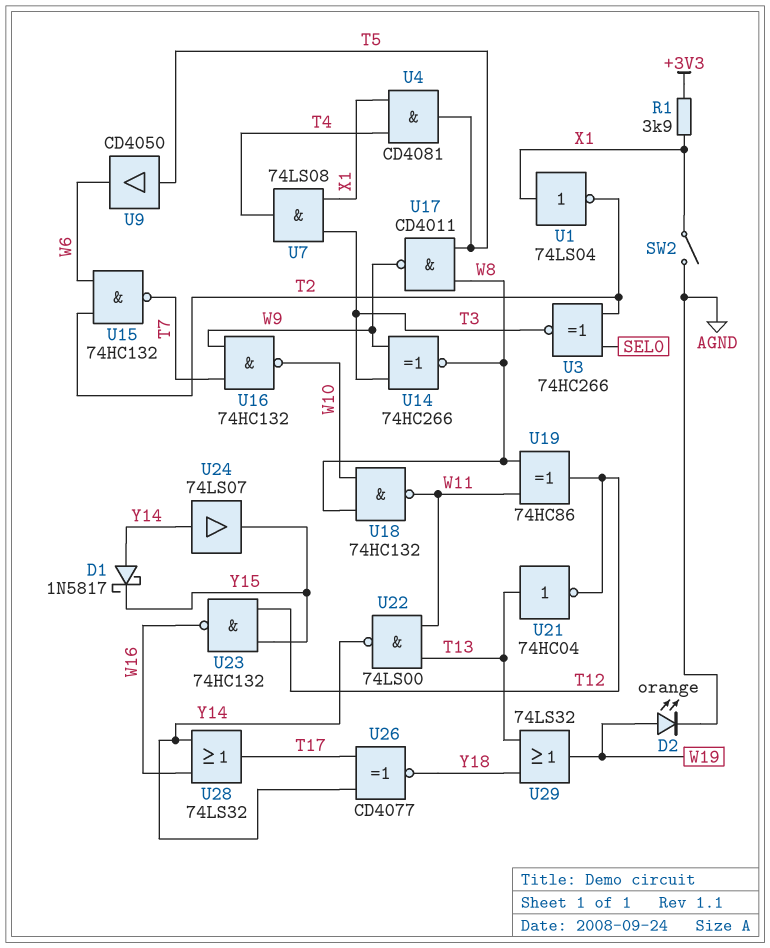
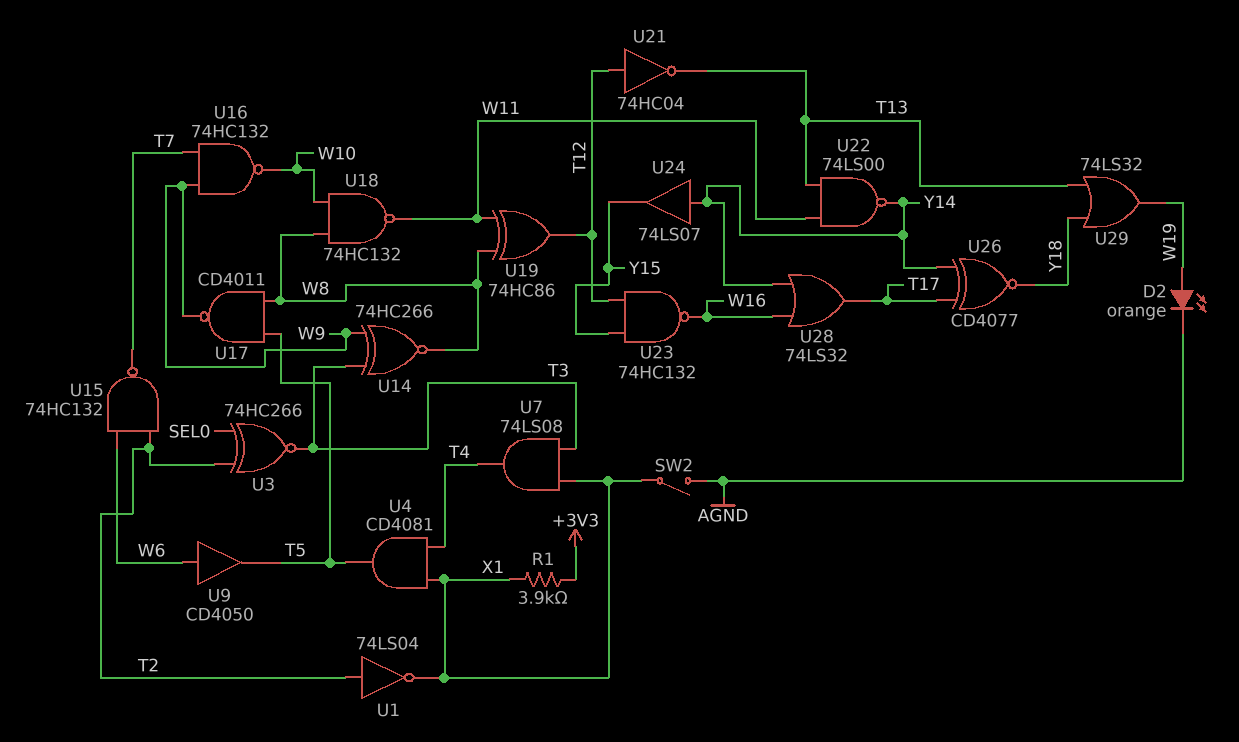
D1: schottky 1N5817 (A Y14, K Y15) -> none
U1: NOT 74LS04 (in X1, out T2) -> NOT 74LS04 (in T2, out X1)
U9: buffer CD4050 (in T5, out W6) -> buffer CD4050 (in W6, out T5)
U21: NOT 74HC04 (in T13, out T12) -> NOT 74HC04 (in T12, out T13)

